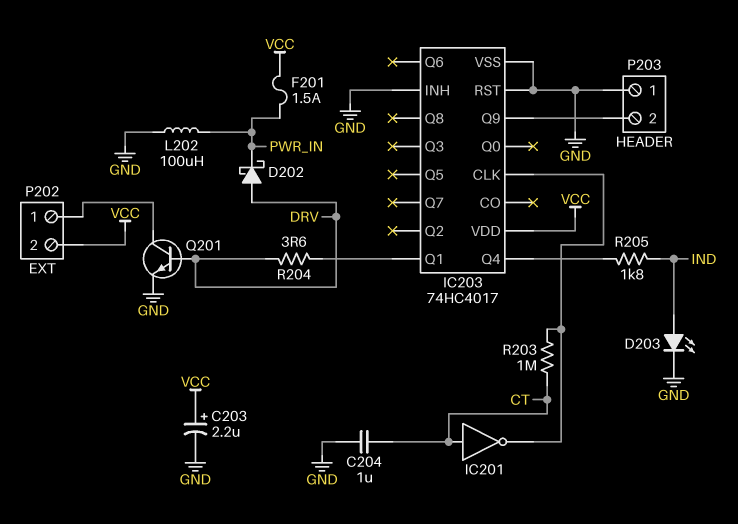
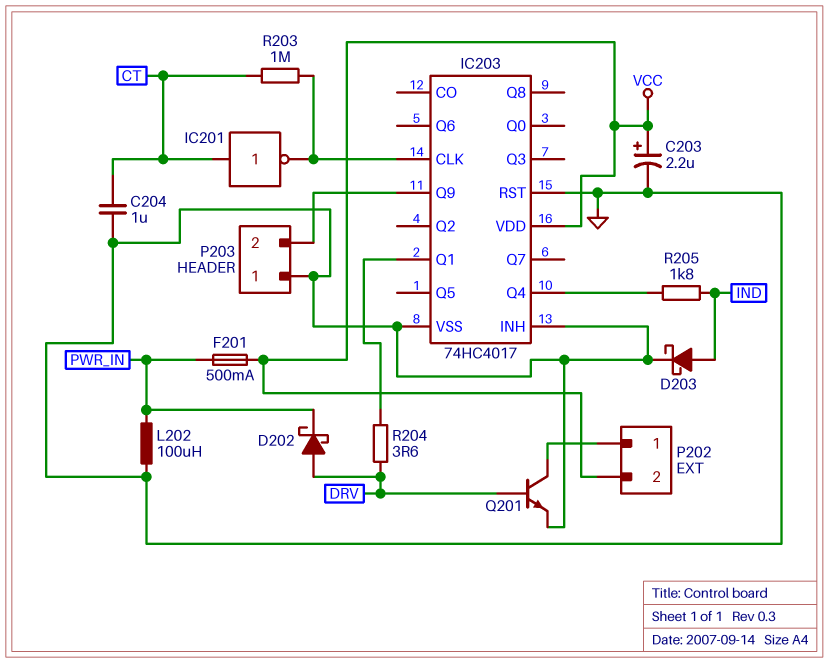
D203: LED (A IND, K GND) -> schottky (A IND, K GND)
F201: 1.5A (PWR_IN, VCC) -> 500mA (PWR_IN, VCC)

